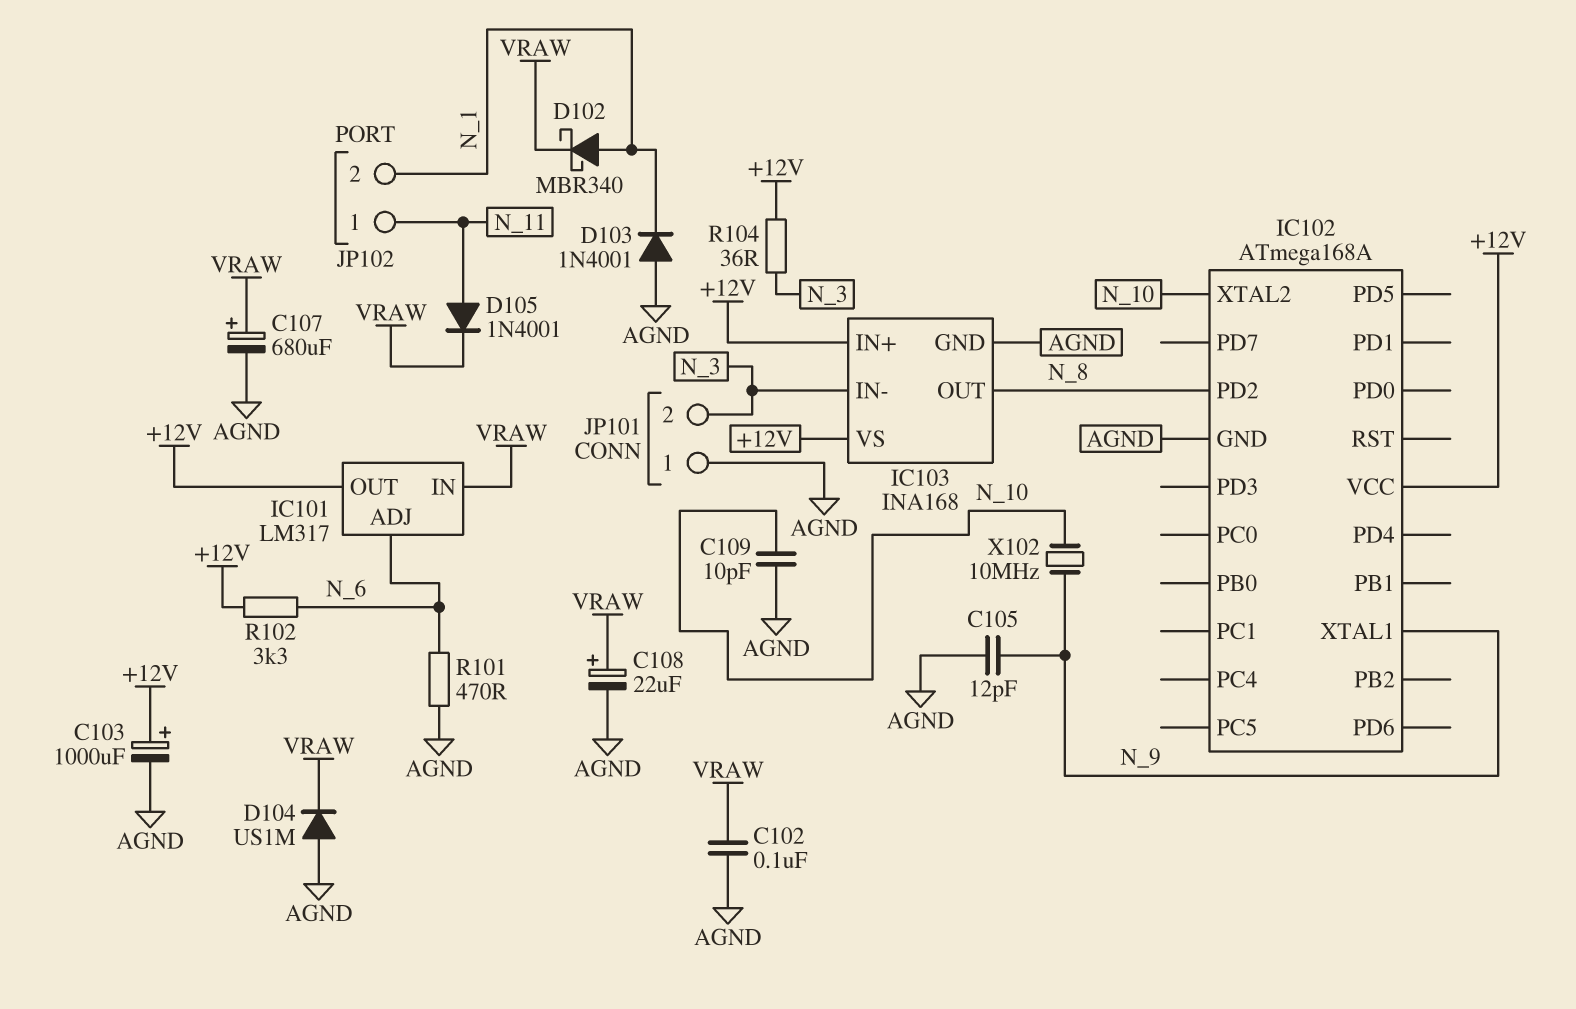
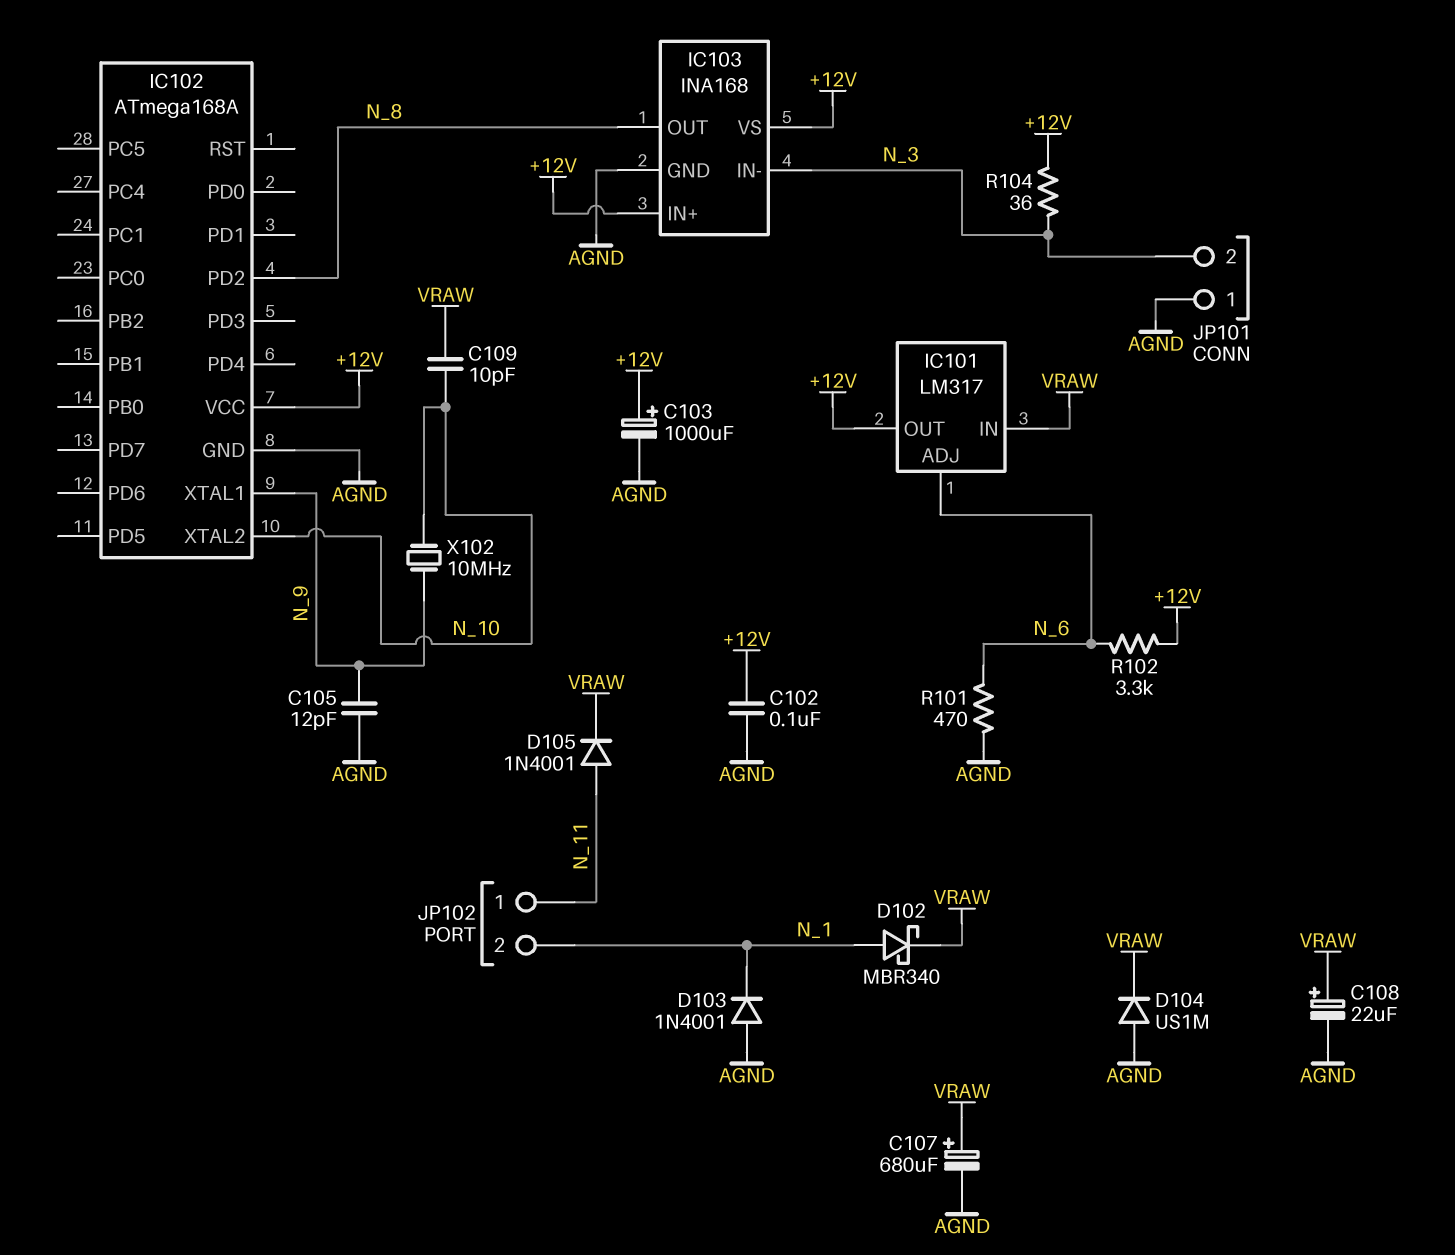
C102: 100nF (AGND, VRAW) -> 100nF (+12V, AGND)
C109: 10pF (AGND, N_10) -> 10pF (N_10, VRAW)

